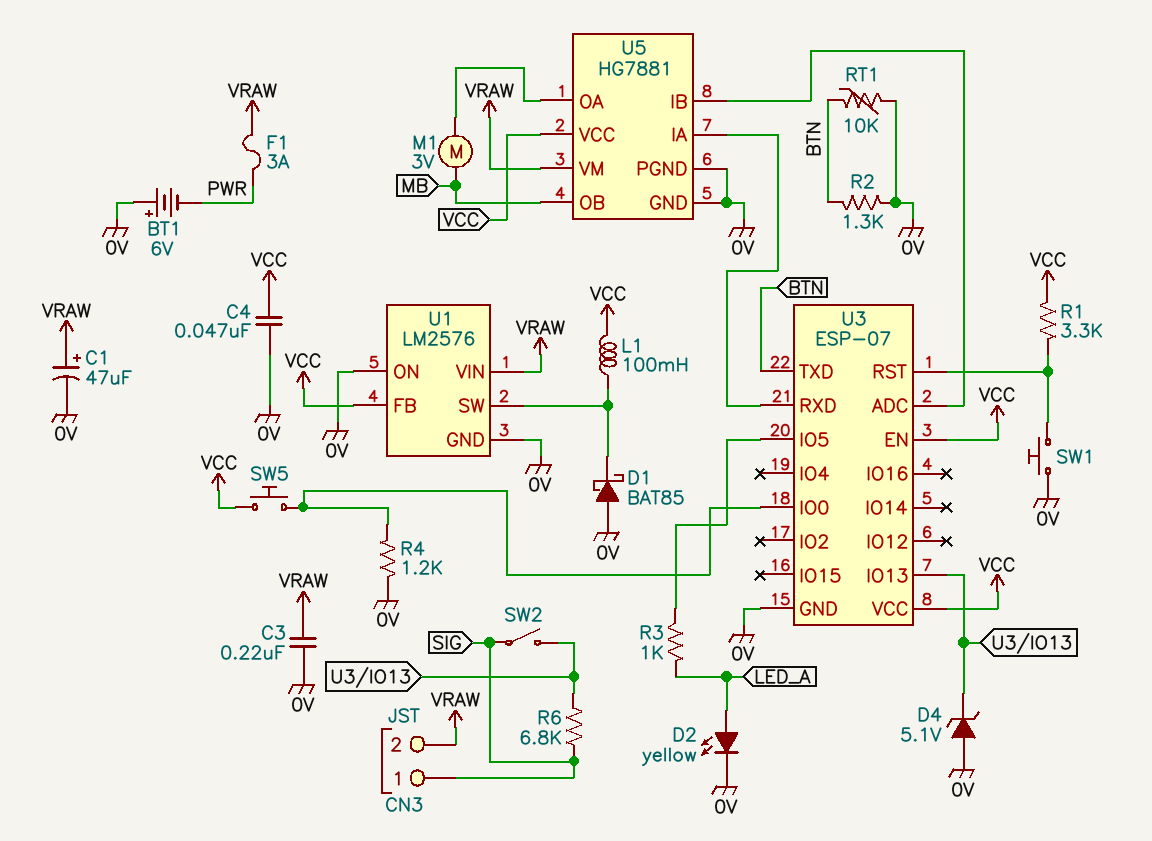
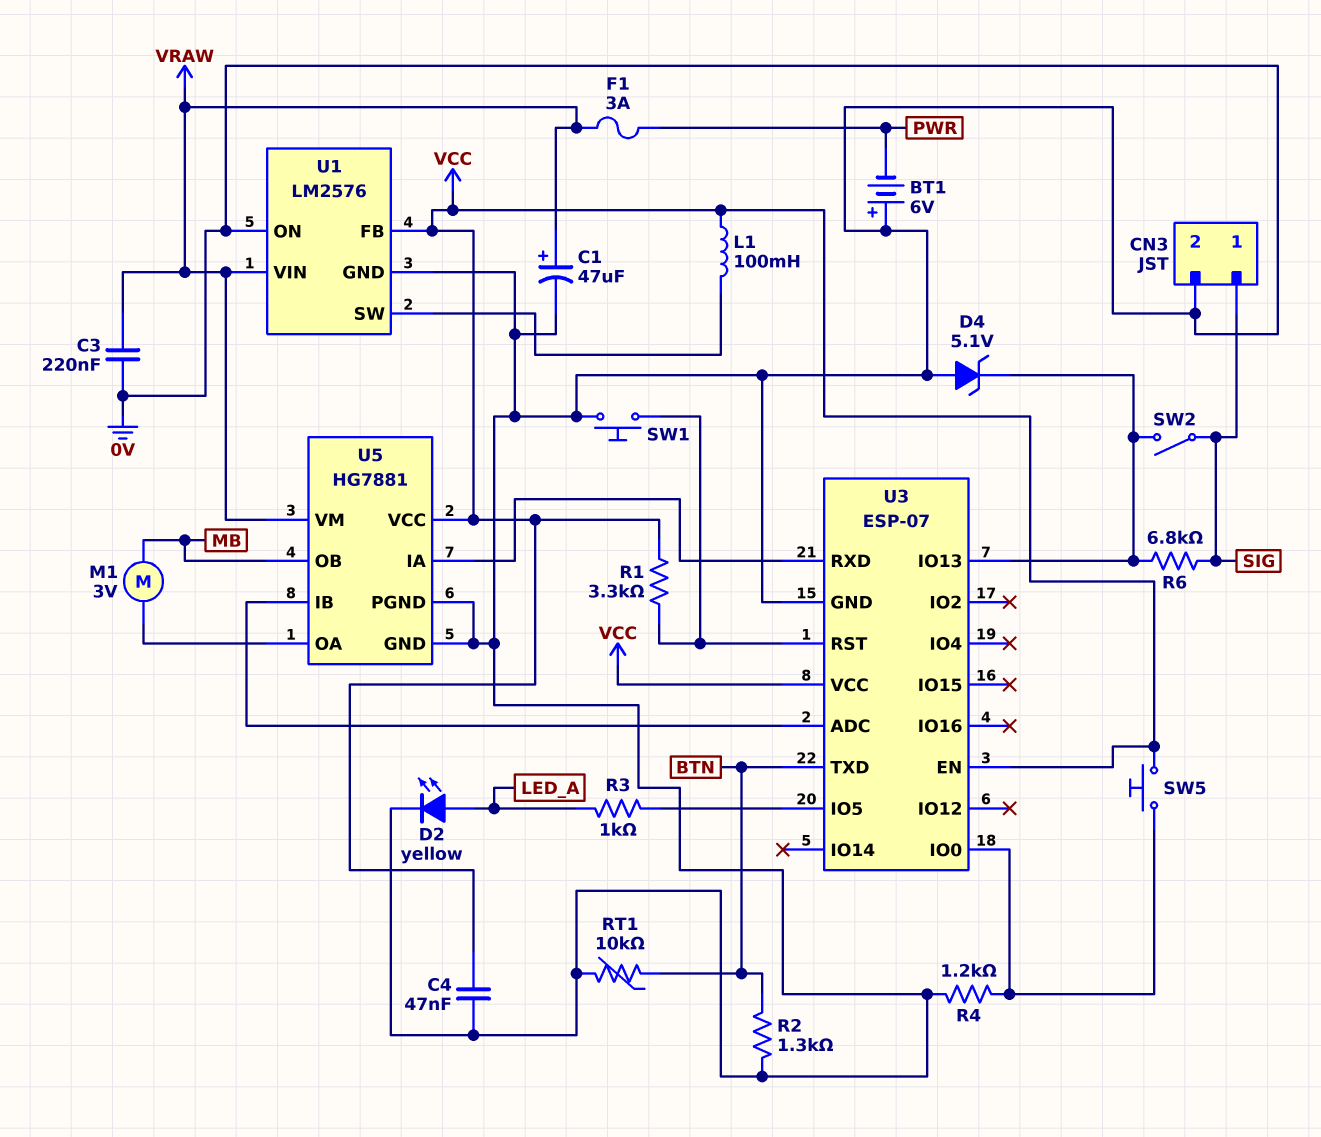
CN3 pin 2: VRAW -> 0V
D1: schottky BAT85 (A 0V, K U1/SW) -> none

